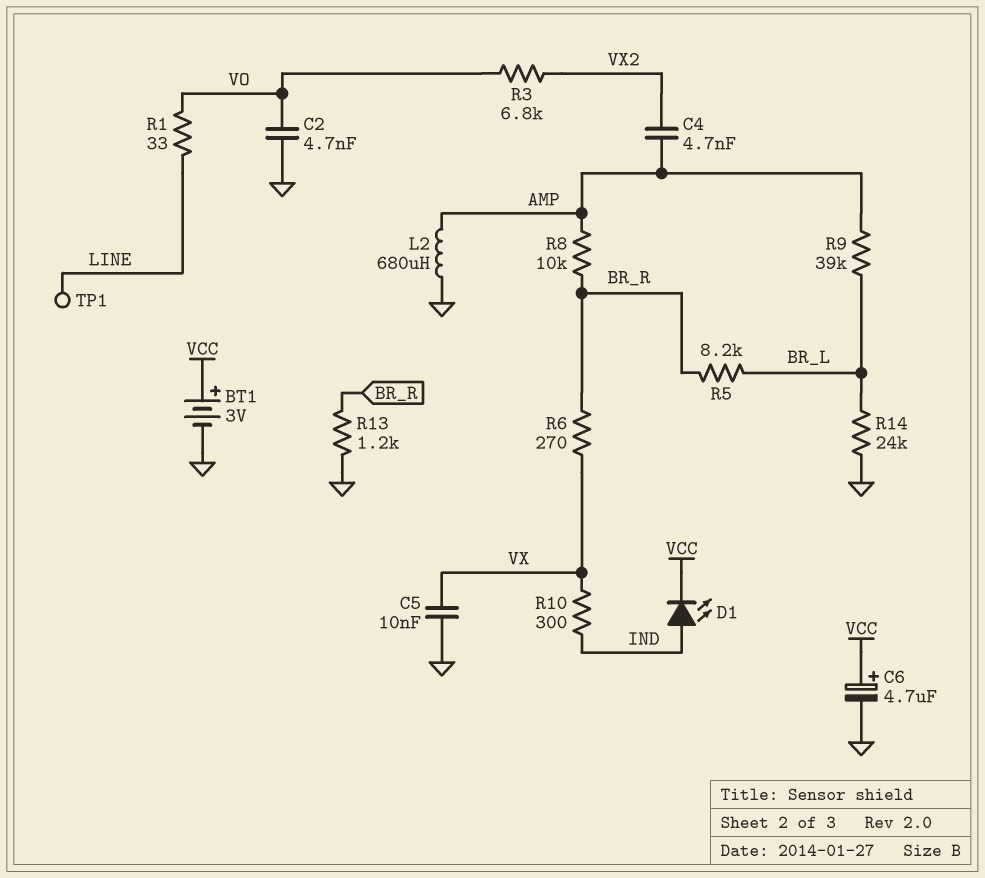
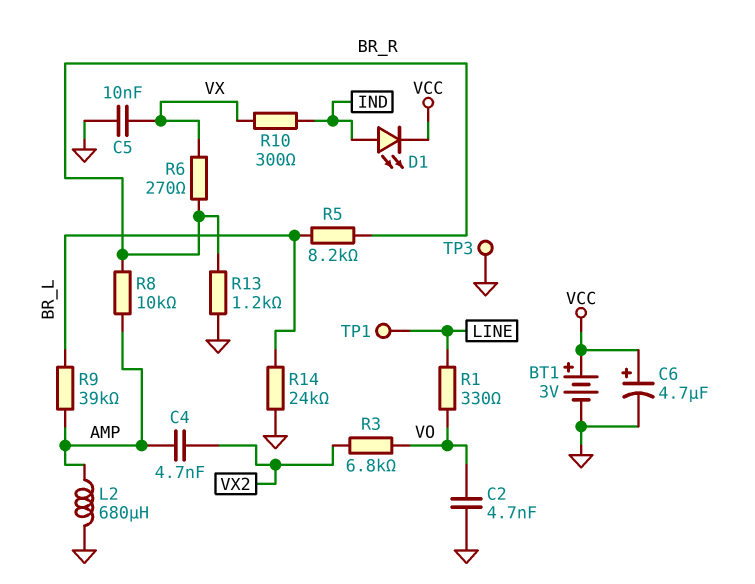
R1: 33 (LINE, VO) -> 330 (LINE, VO)
TP3: none -> test point (GND)

